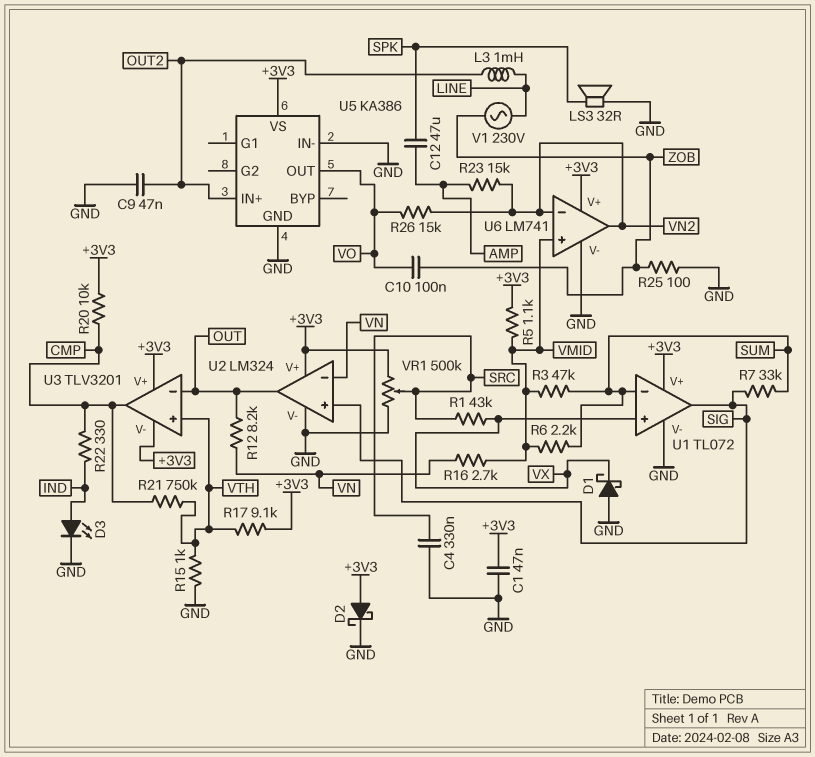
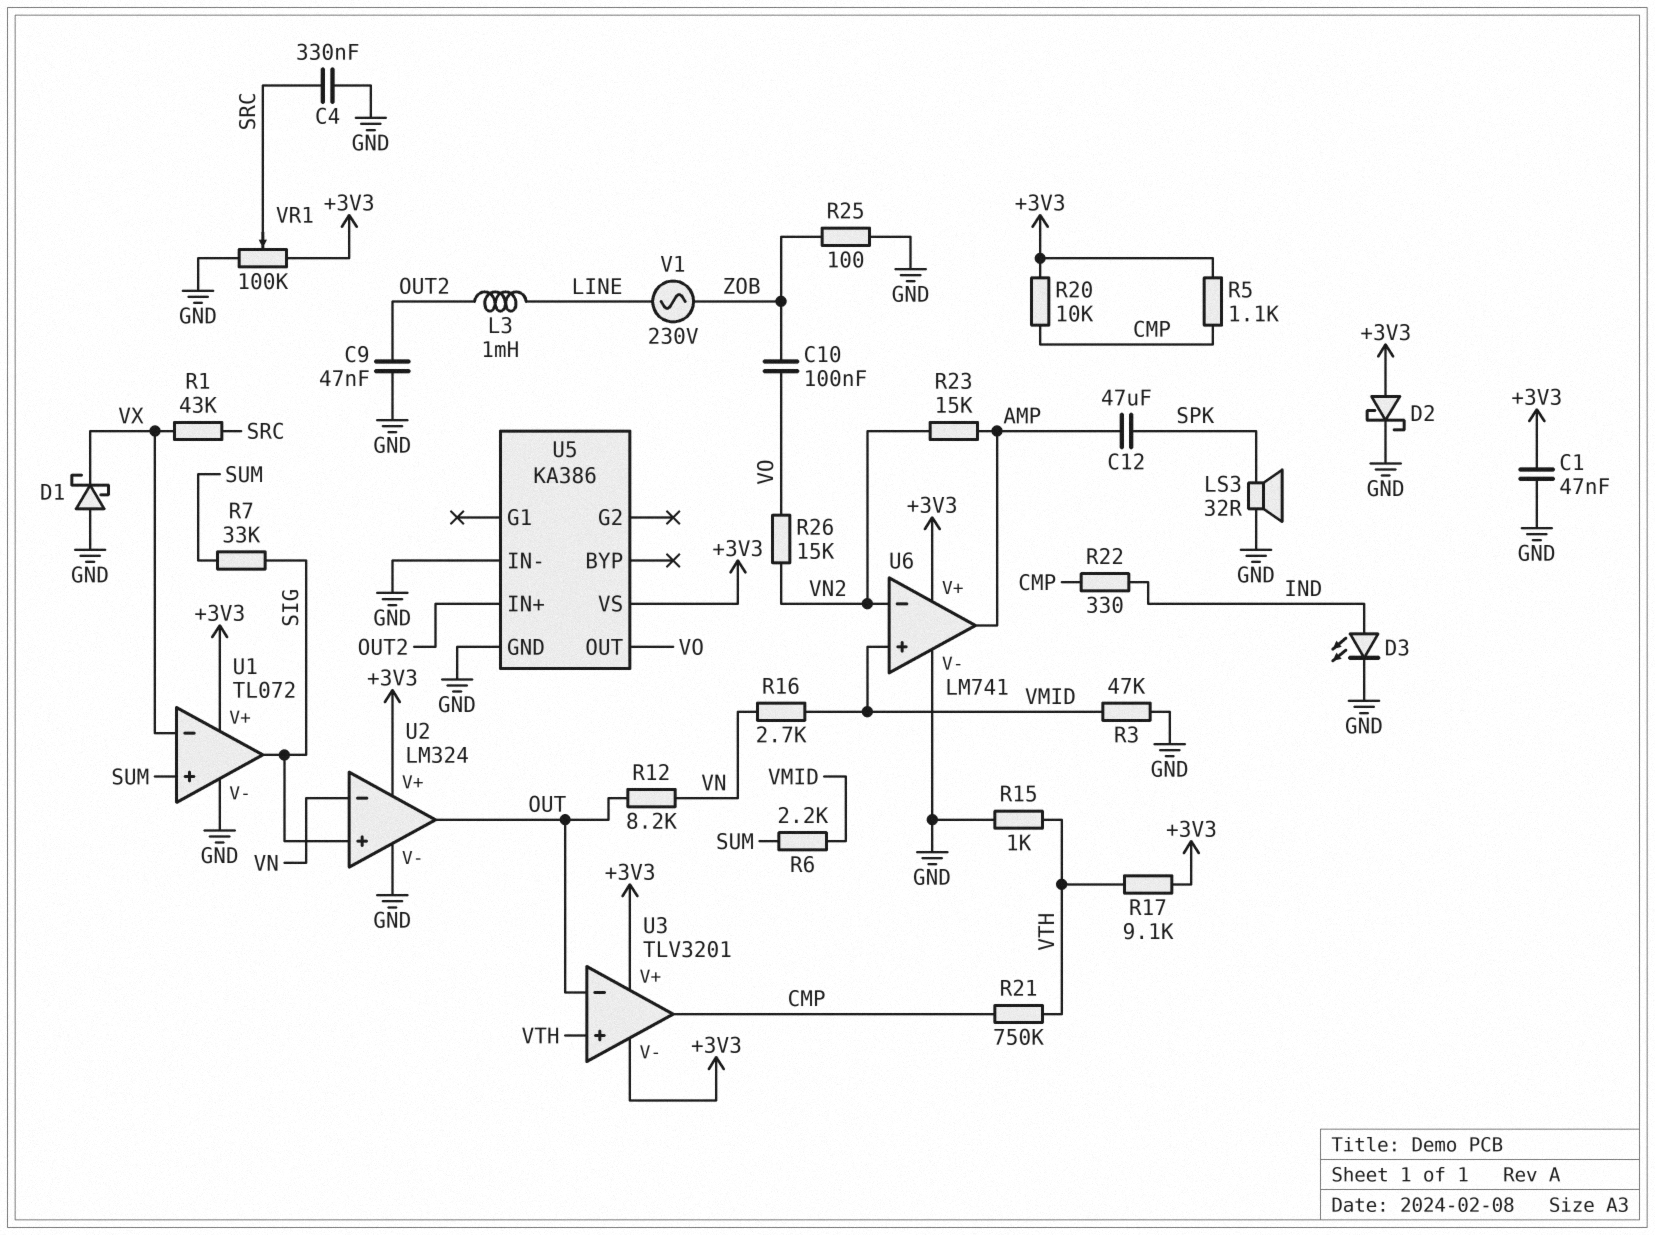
R3: 47k (SUM, VMID) -> 47k (GND, VMID)
R5: 1.1k (+3V3, VMID) -> 1.1k (+3V3, CMP)
U1 pin in+: VX -> SUM
U1 pin in-: SUM -> VX
U6 pin out: VN2 -> AMP
VR1: 500k (+3V3, GND, wiper SRC) -> 100k (+3V3, GND, wiper SRC)

